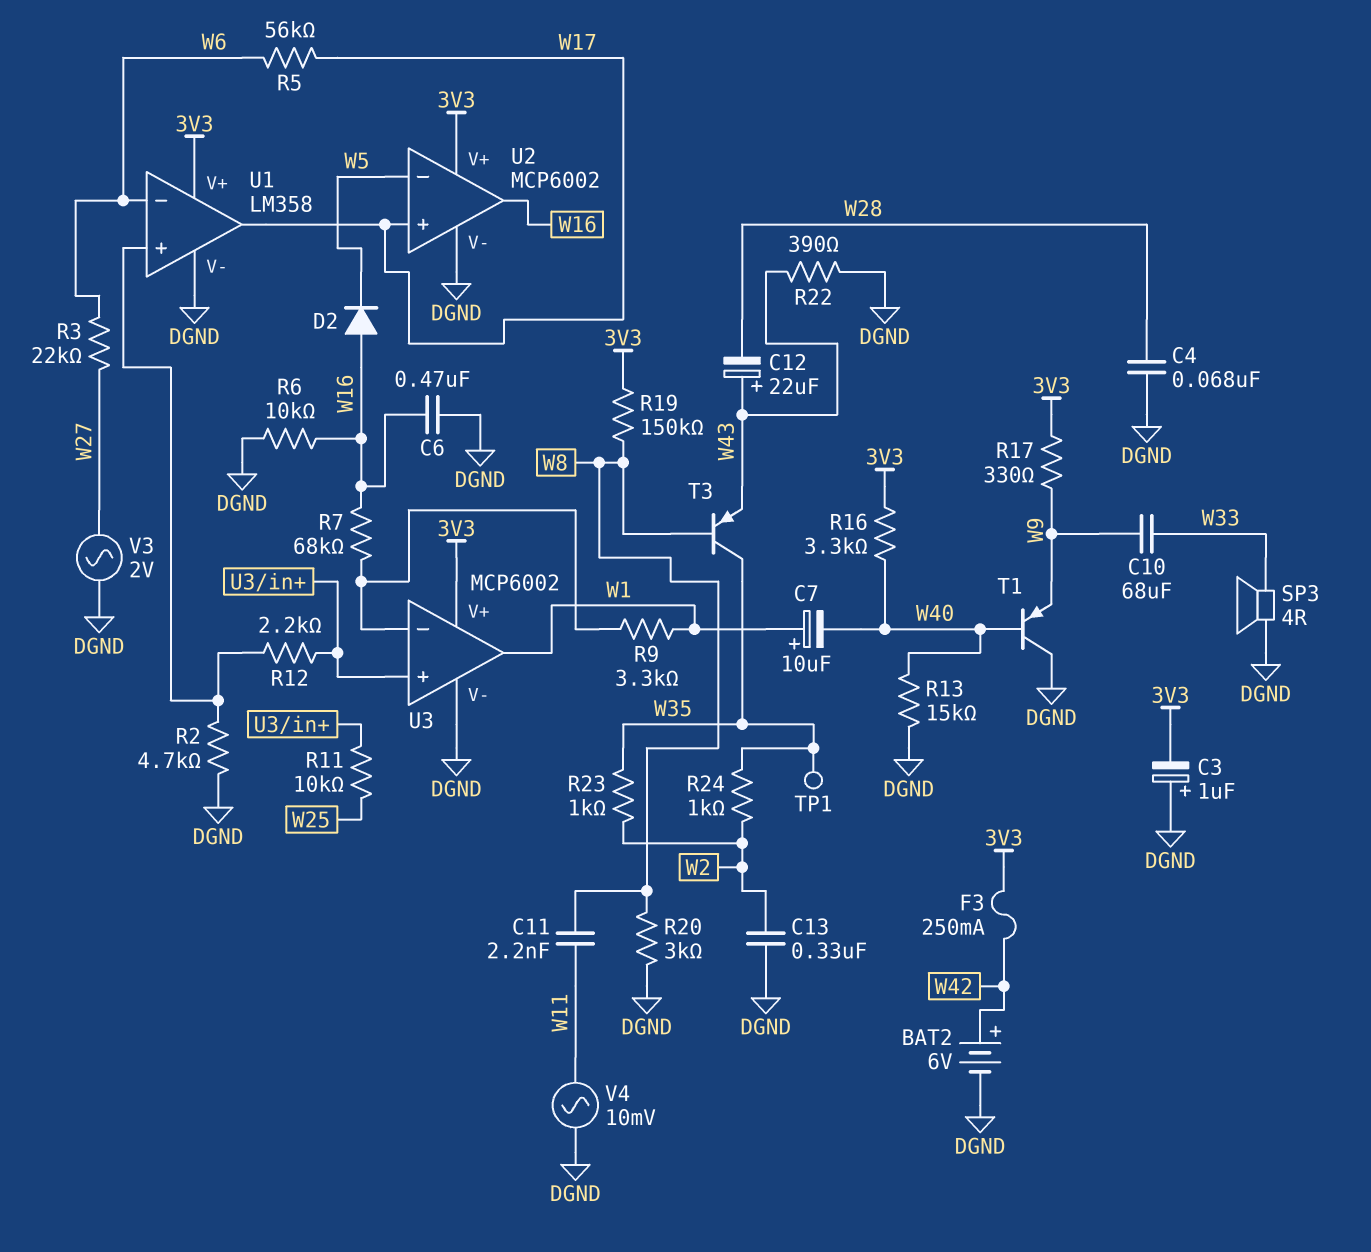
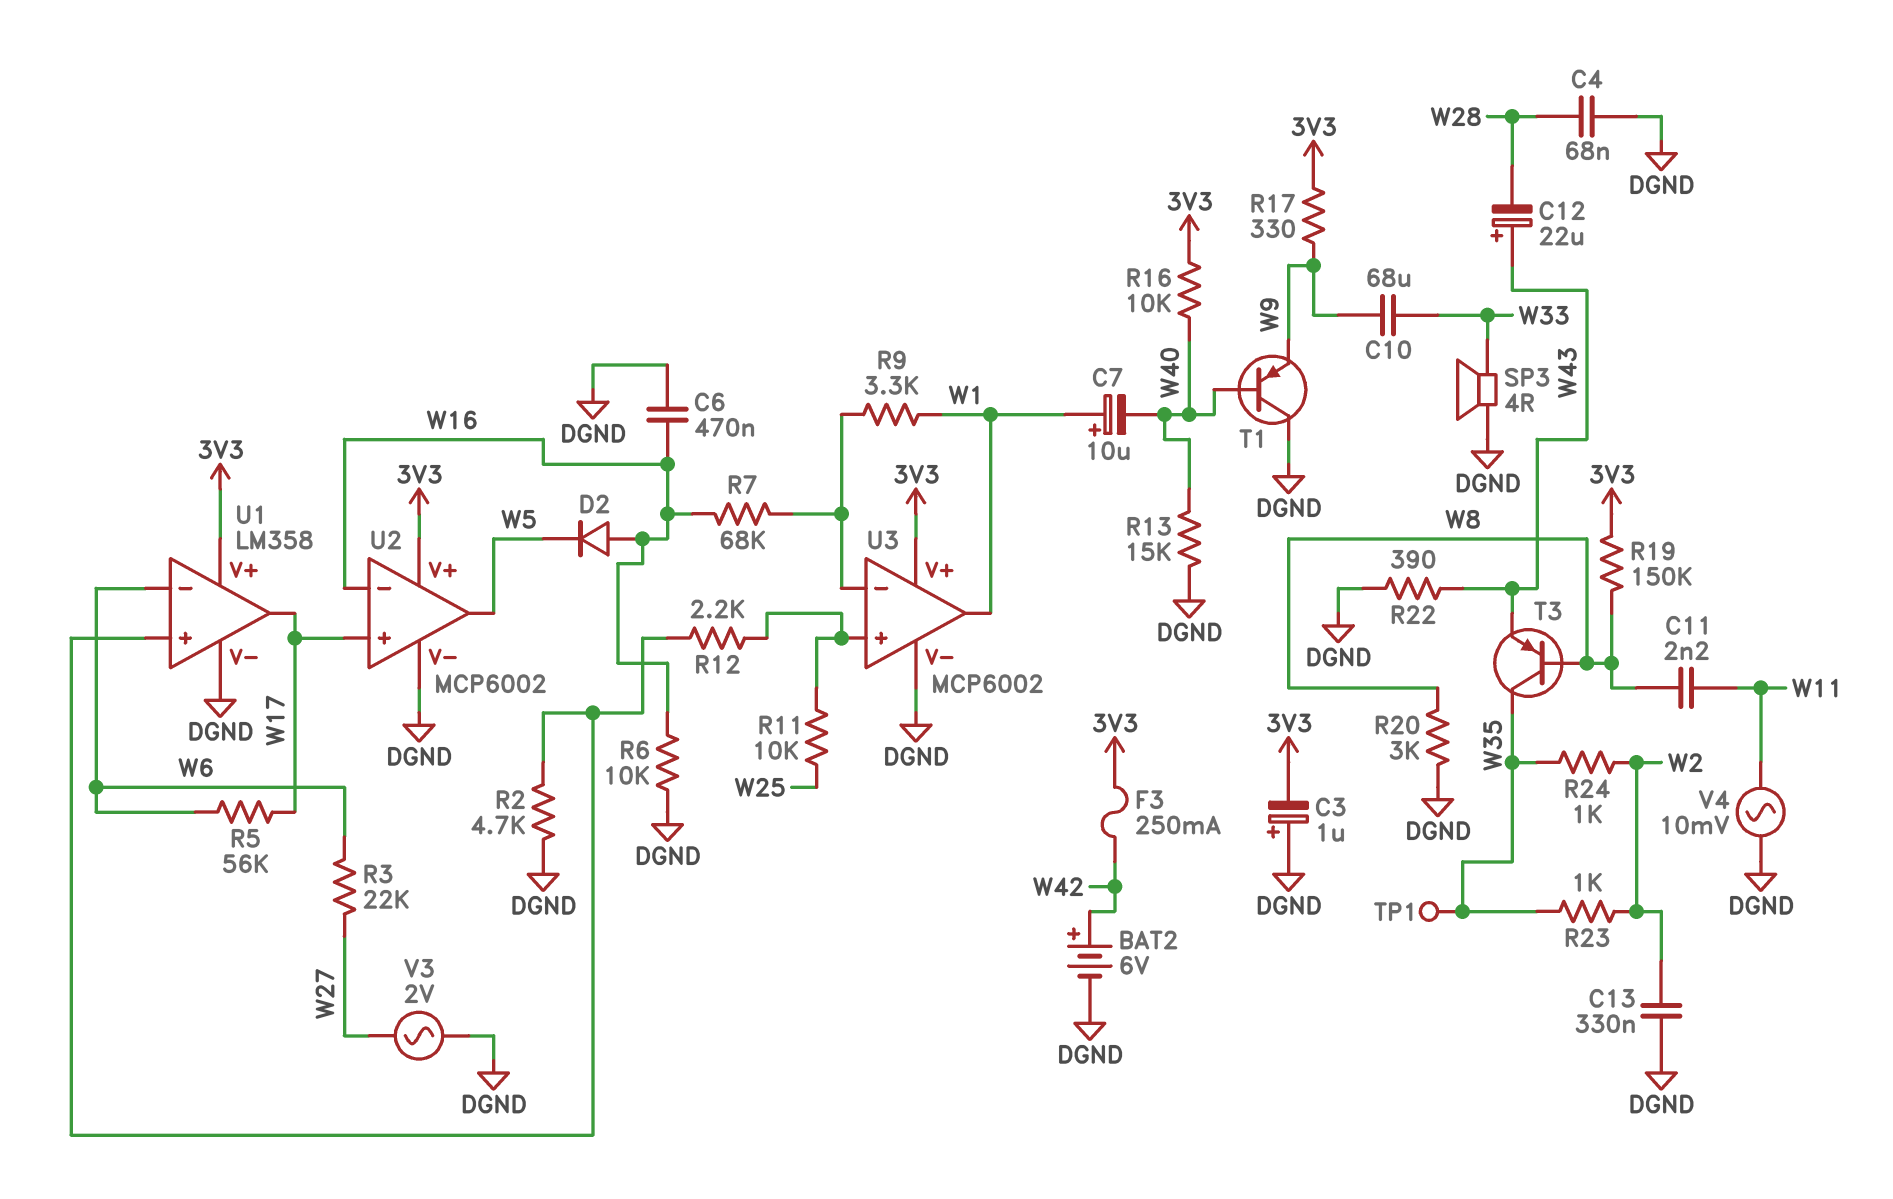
R16: 3.3k (3V3, W40) -> 10k (3V3, W40)
U2 pin in-: W5 -> W16
U2 pin out: W16 -> W5

